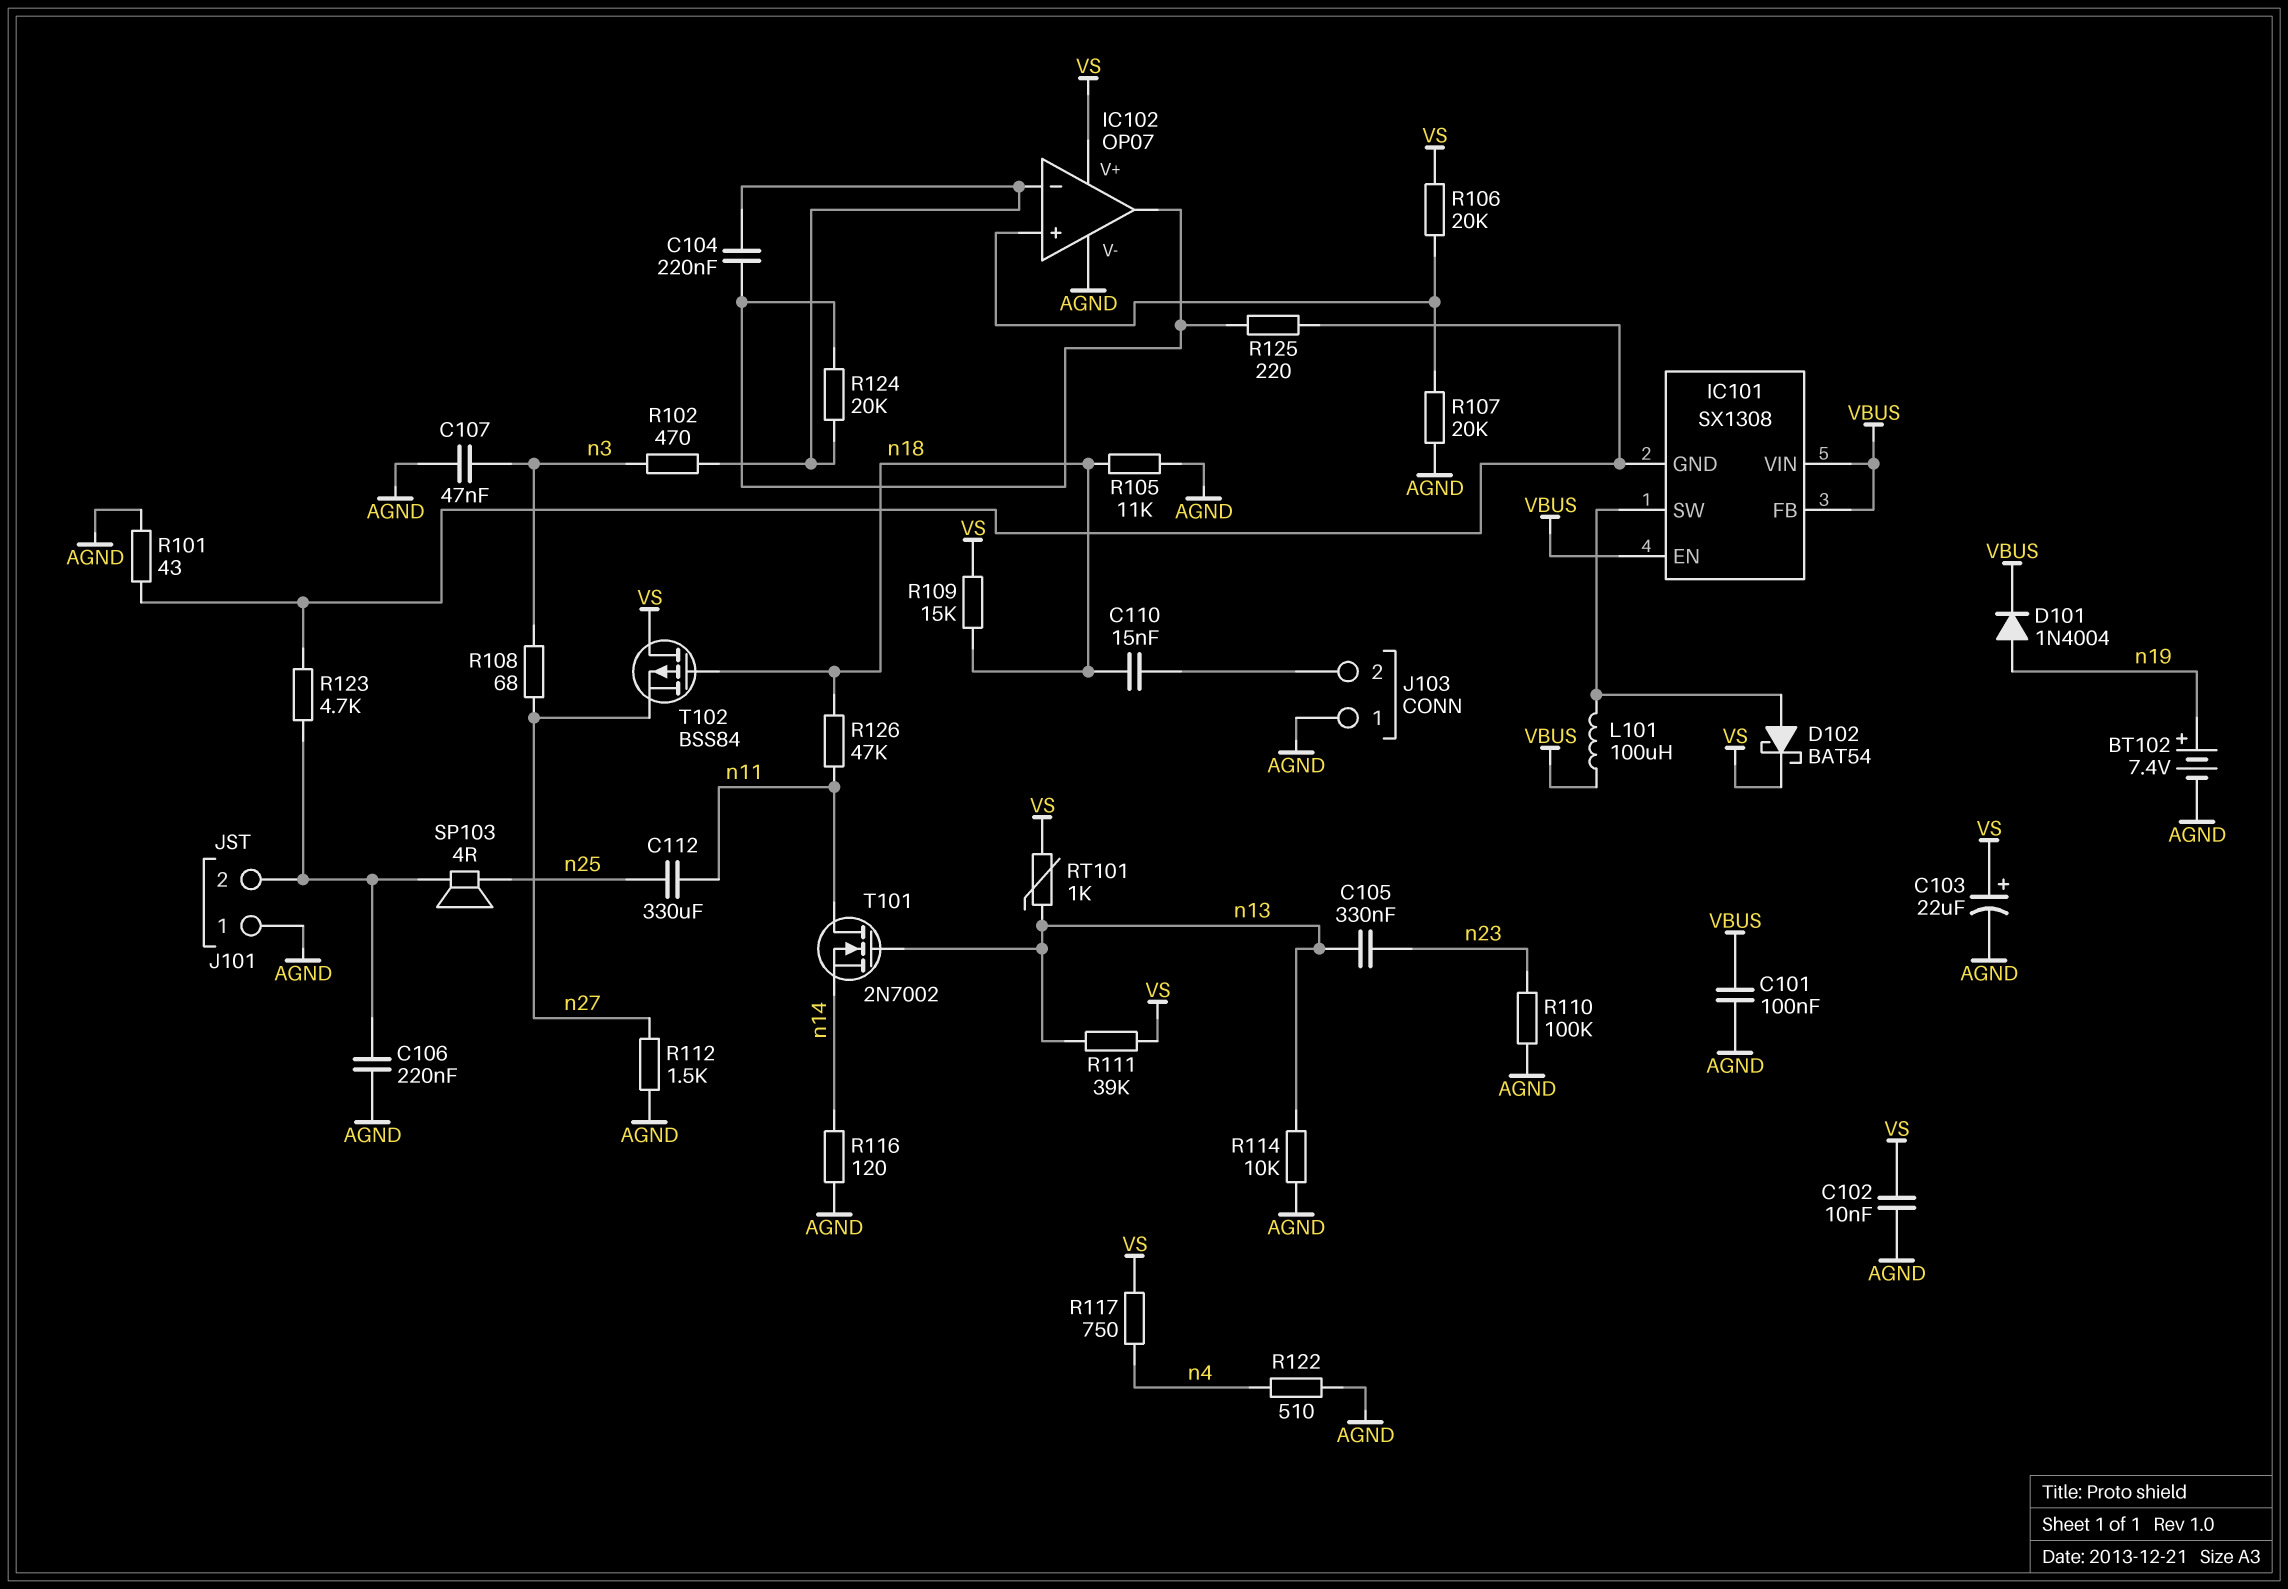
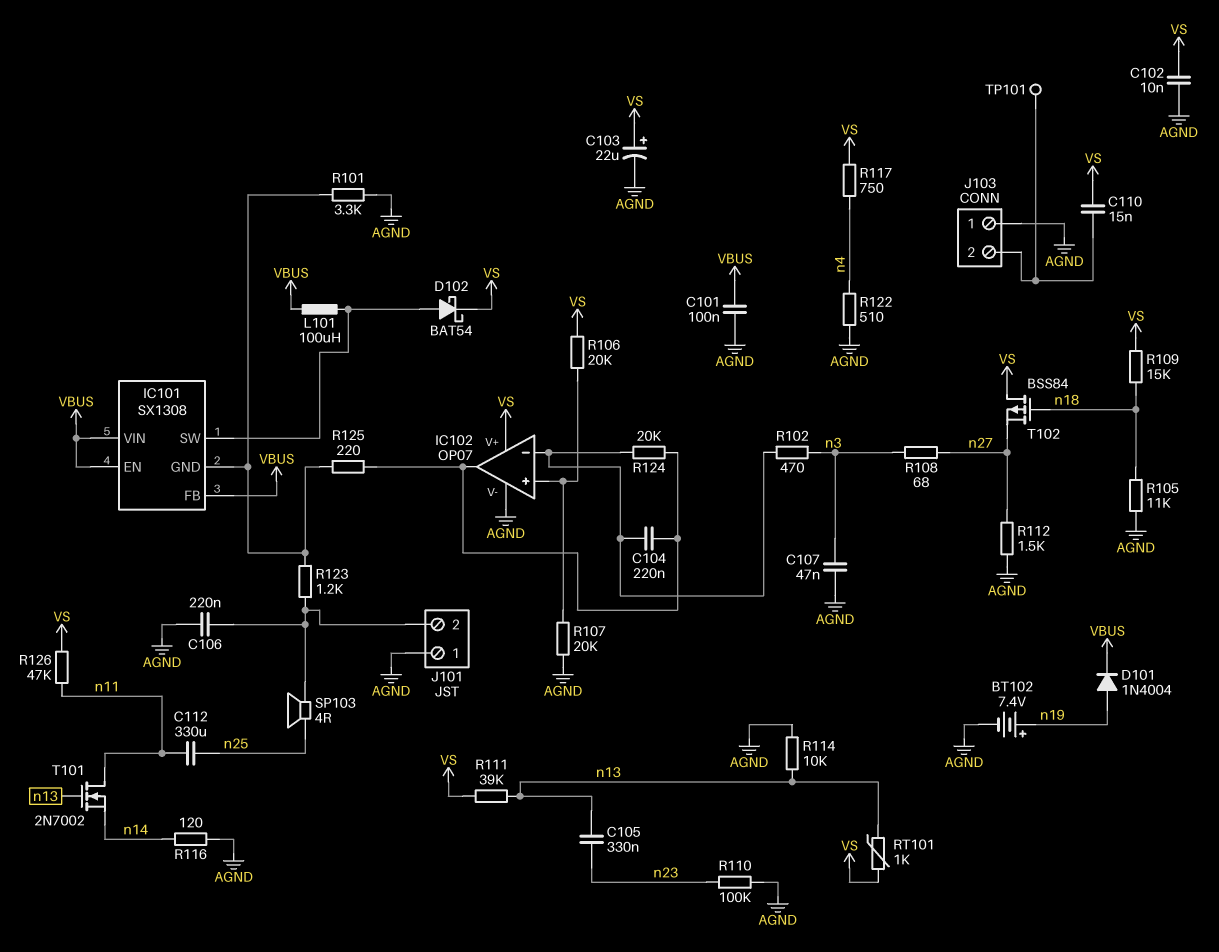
C110: 15nF (J103/2, n18) -> 15nF (J103/2, VS)
R101: 43 (AGND, IC101/GND) -> 3.3k (AGND, IC101/GND)
R123: 4.7k (IC101/GND, J101/2) -> 1.2k (IC101/GND, J101/2)
R126: 47k (n11, n18) -> 47k (VS, n11)
TP101: none -> test point (J103/2)

